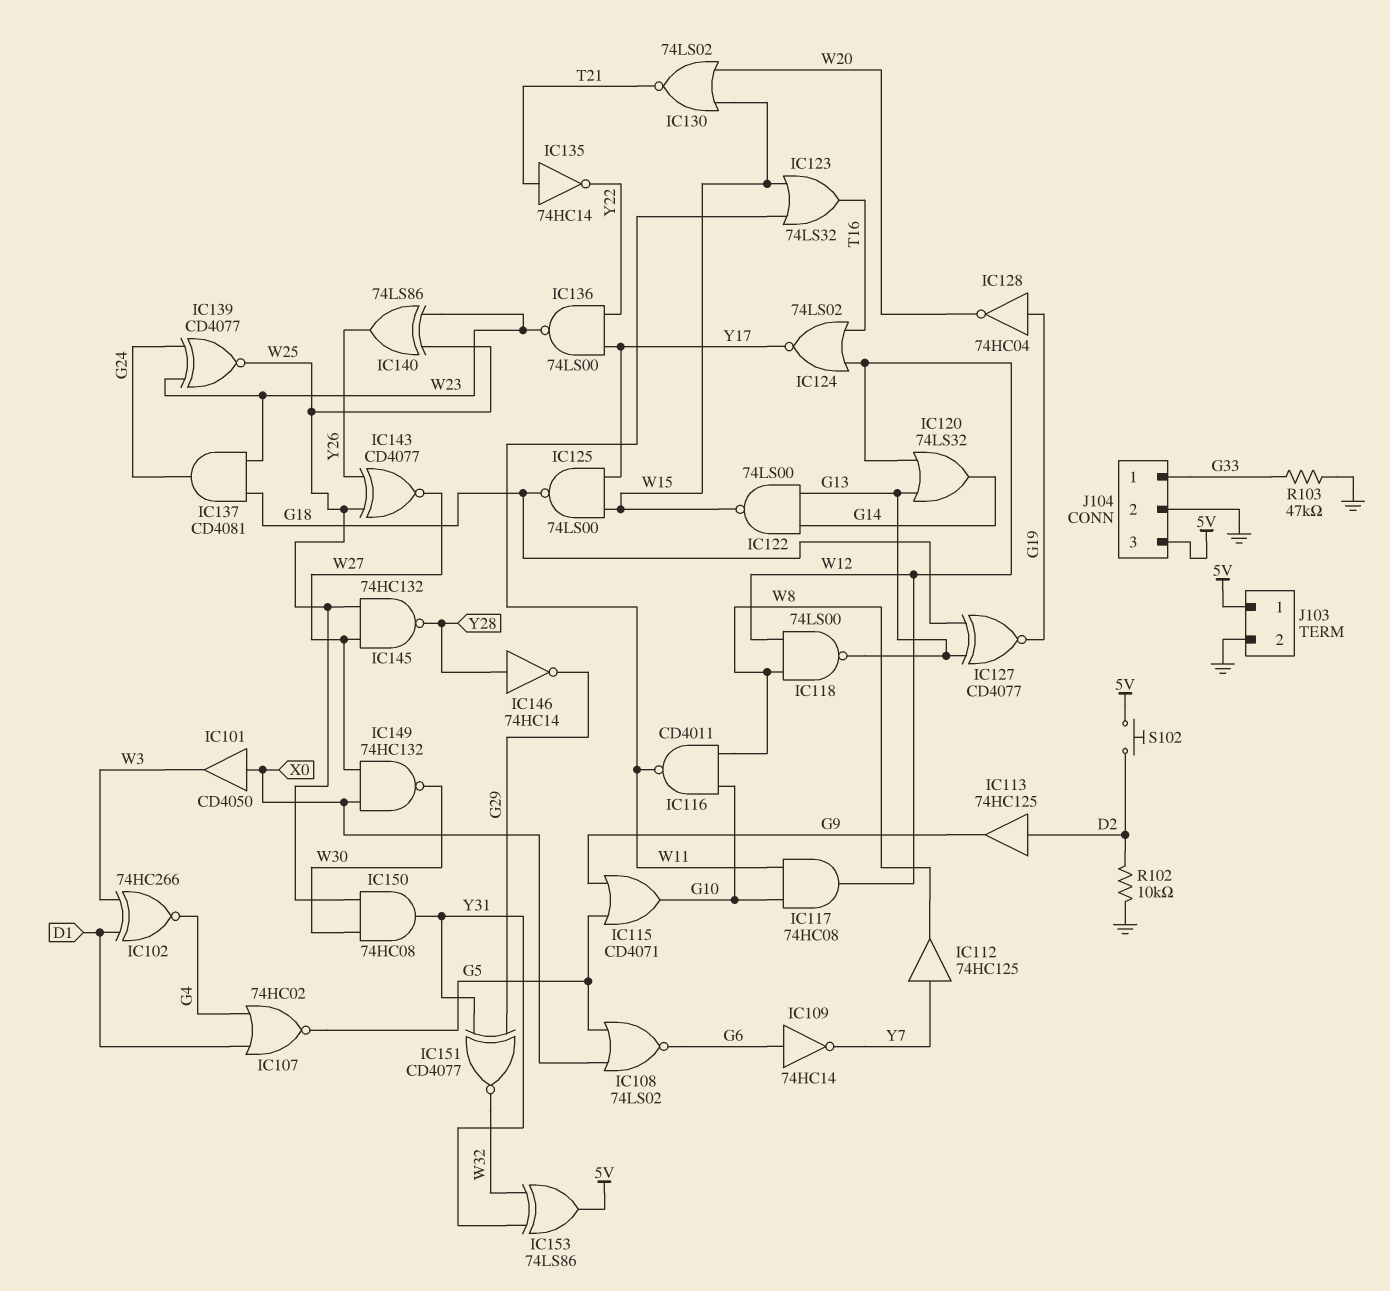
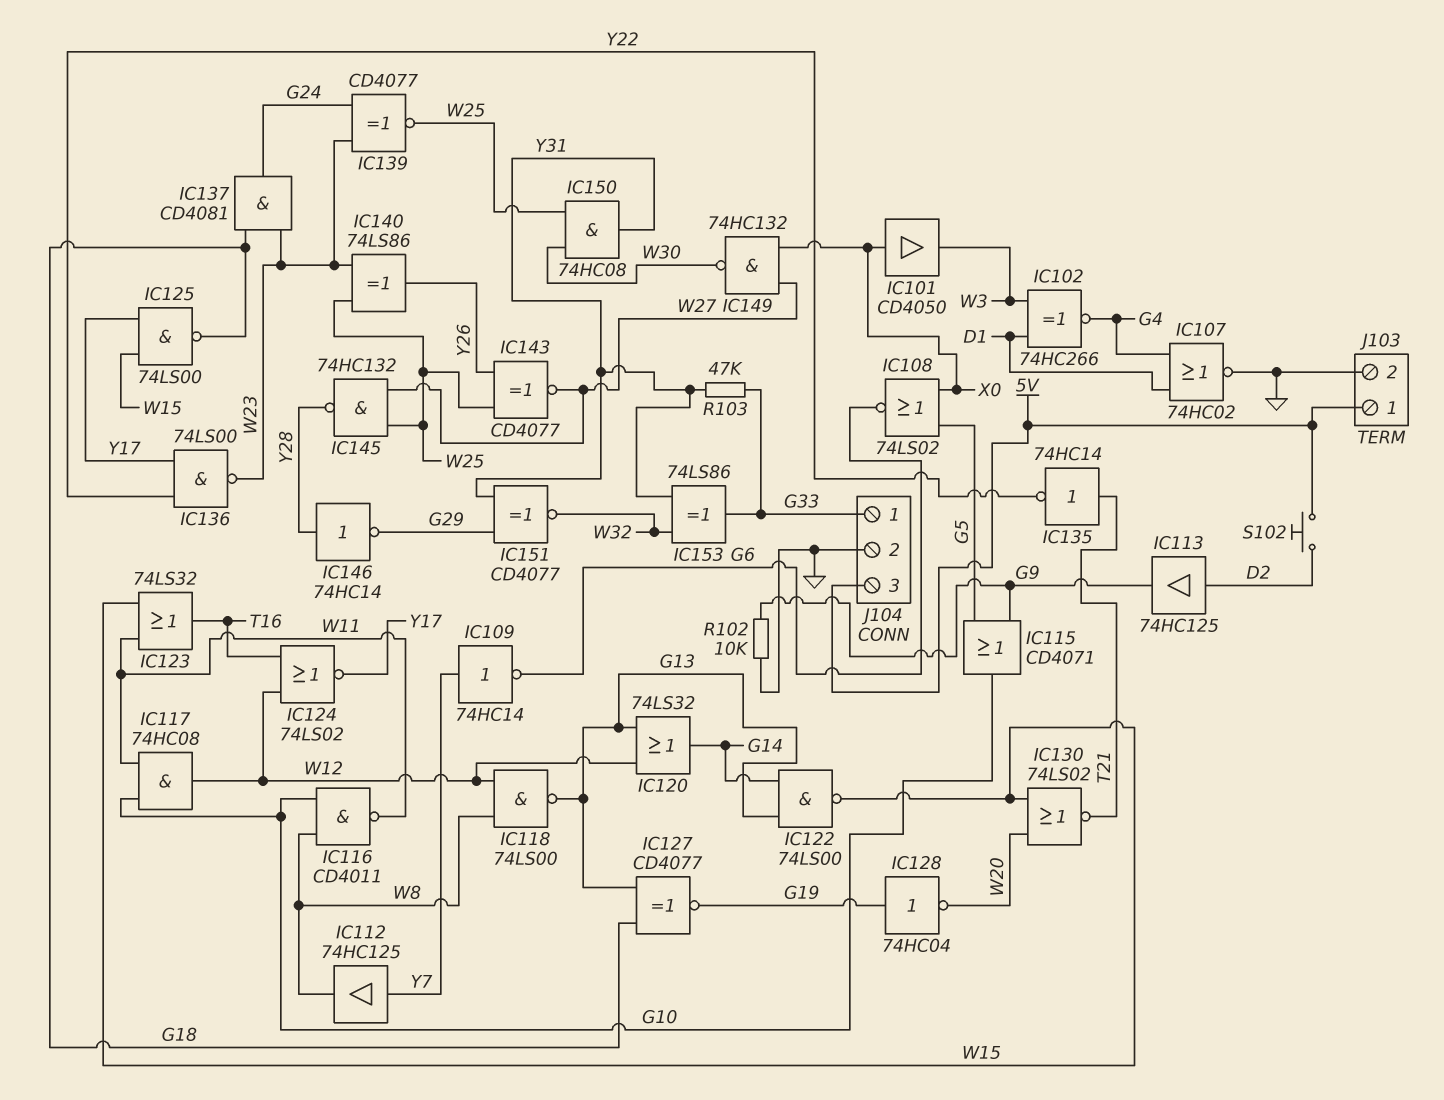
IC107: NOR 74HC02 (in D1, in G4, out G5) -> NOR 74HC02 (in D1, in G4, out GND)
IC109: NOT 74HC14 (in G6, out Y7) -> NOT 74HC14 (in Y7, out G6)
IC153: XOR 74LS86 (in W32, in Y31, out 5V) -> XOR 74LS86 (in W32, in Y31, out G33)
R102: 10k (D2, GND) -> 10k (G9, GND)
R103: 47k (G33, GND) -> 47k (G33, Y31)

